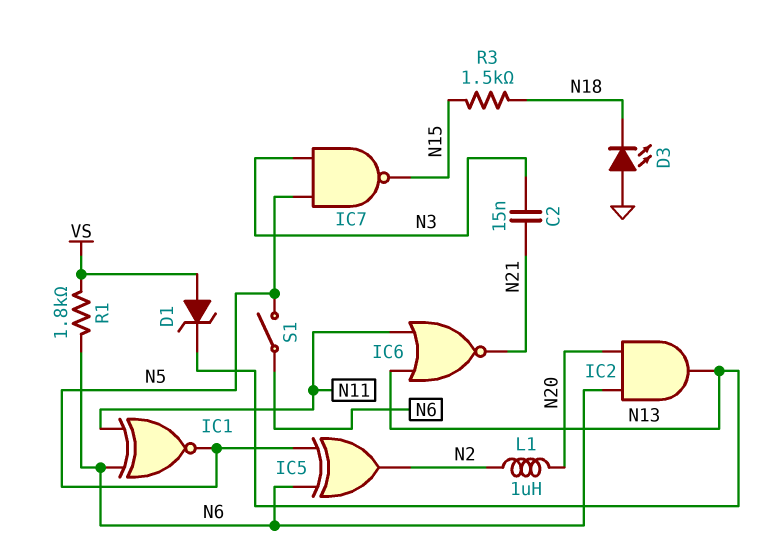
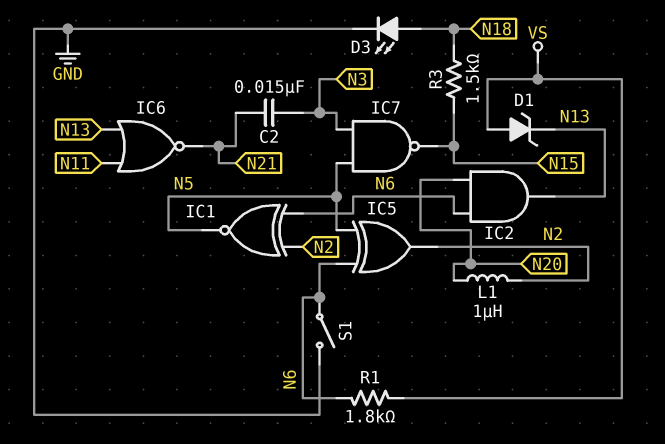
D3: LED (A GND, K N18) -> LED (A N18, K GND)
IC1: XNOR (in N6, in N11, out N5) -> XNOR (in N2, in N6, out N5)
S1: switch (N5, N6) -> switch (GND, N6)

